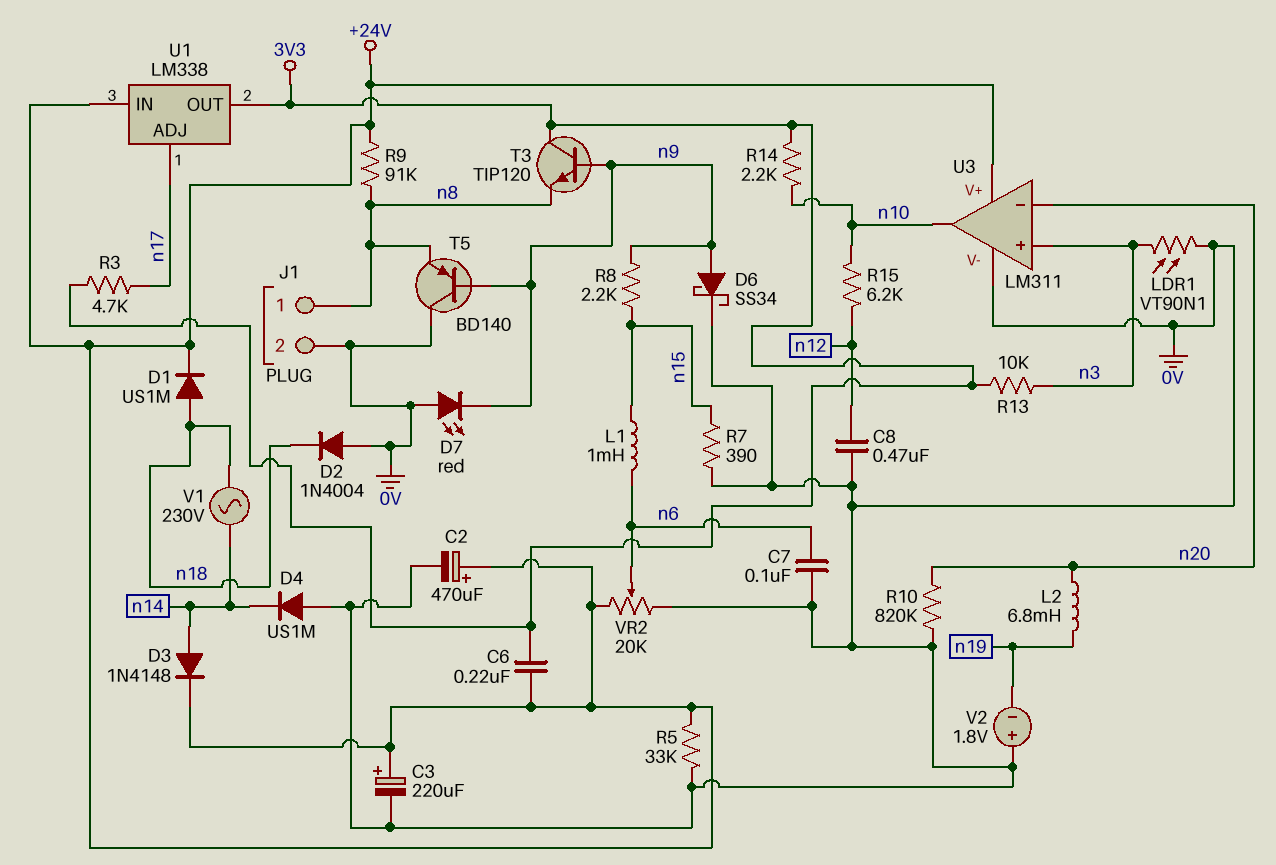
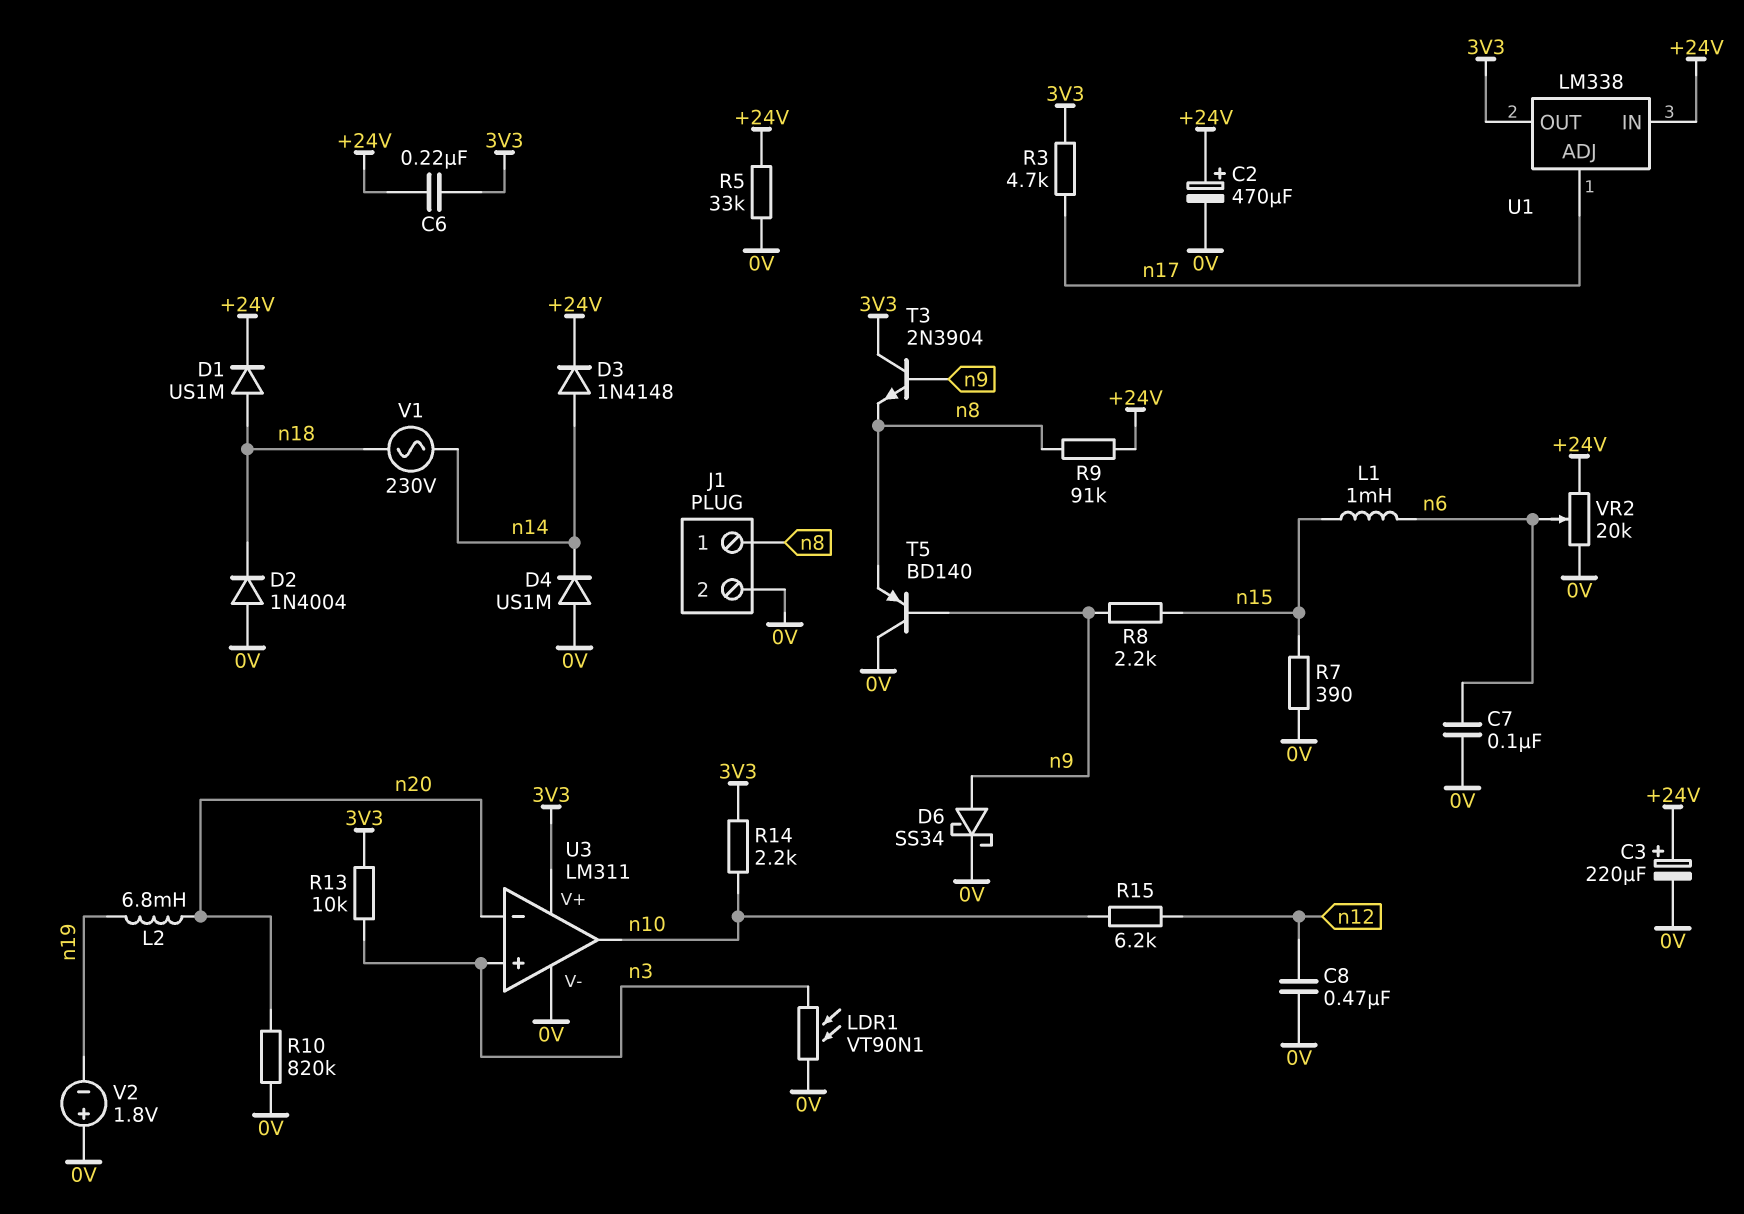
D7: LED red (A 0V, K n9) -> none
T3: NPN TIP120 (B n9, C 3V3, E n8) -> NPN 2N3904 (B n9, C 3V3, E n8)
U3 pin V+: +24V -> 3V3

